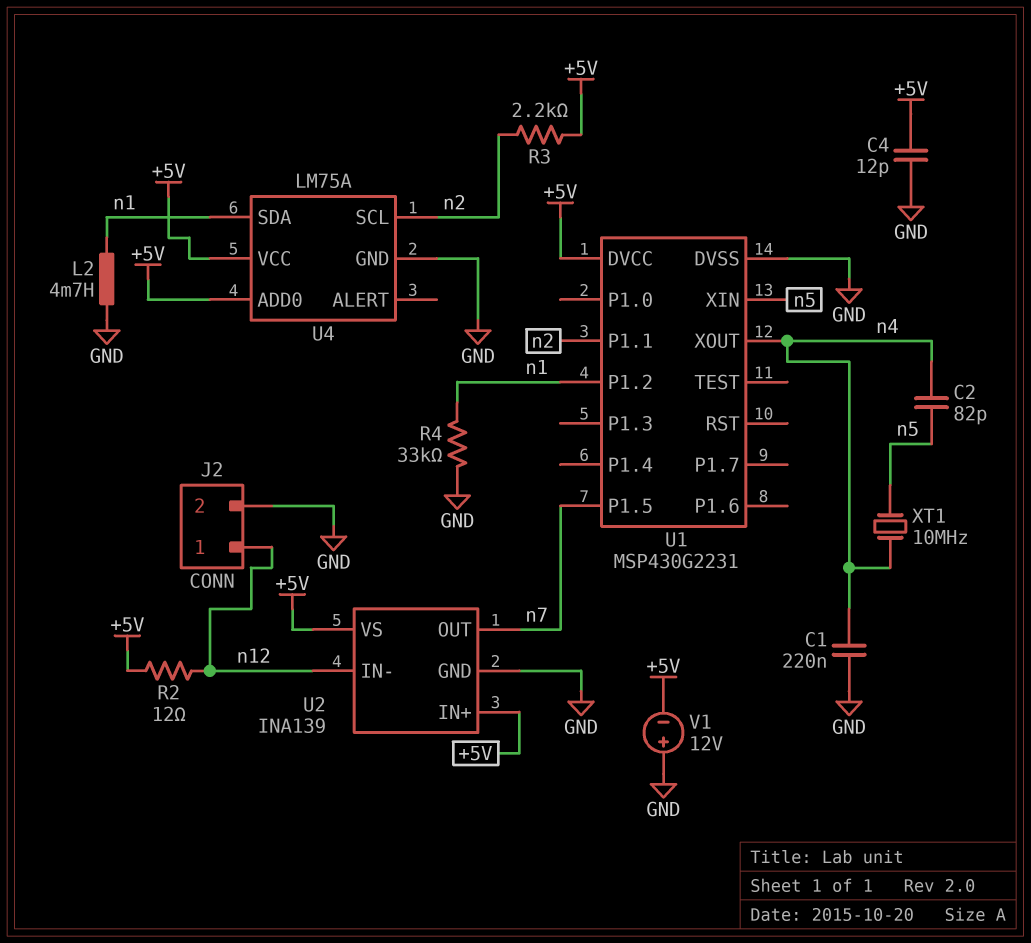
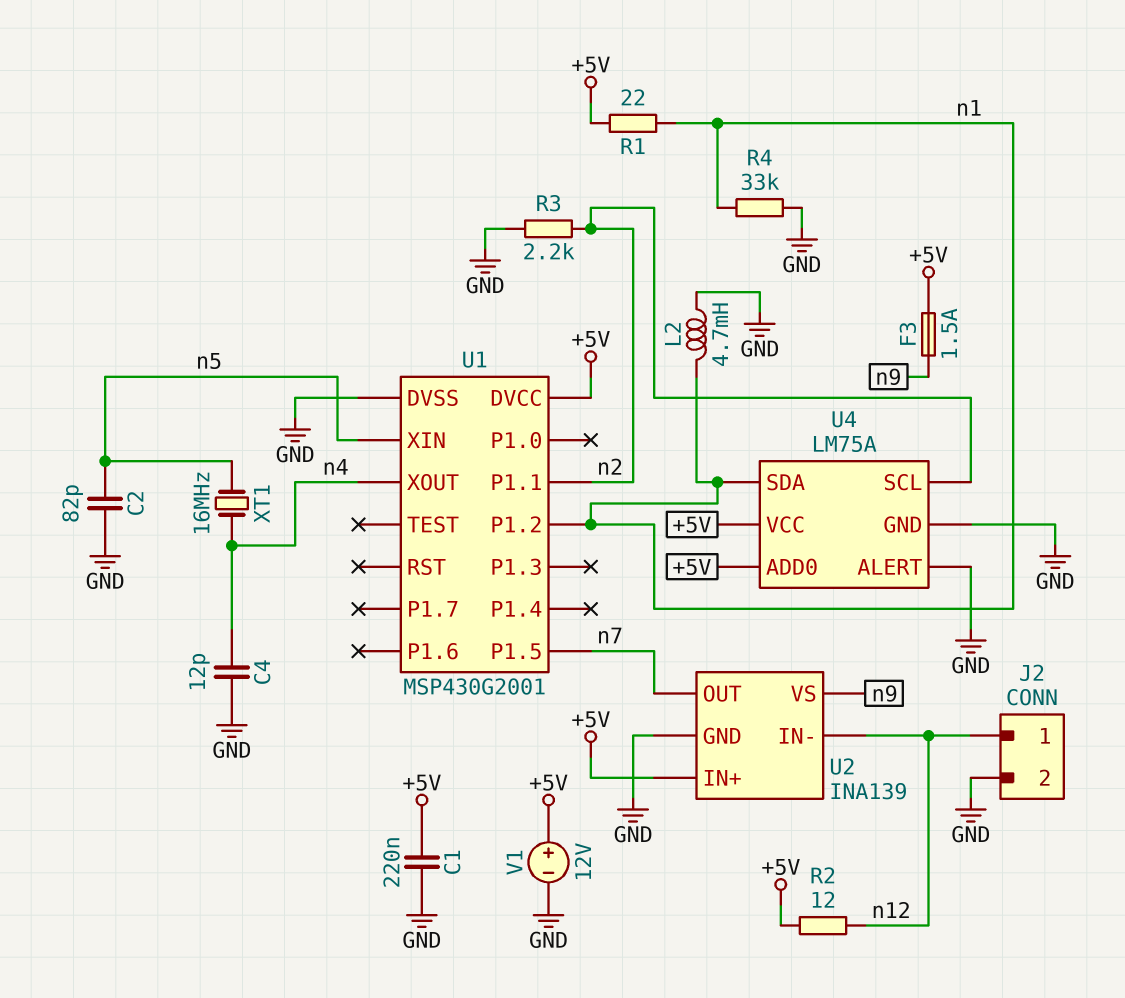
C1: 220nF (GND, n4) -> 220nF (+5V, GND)
C2: 82pF (n4, n5) -> 82pF (GND, n5)
C4: 12pF (+5V, GND) -> 12pF (GND, n4)
F3: none -> 1.5A (+5V, n9)
R1: none -> 22 (+5V, n1)
R3: 2.2k (+5V, n2) -> 2.2k (GND, n2)
U1: MSP430G2231 -> MSP430G2001
U2 pin VS: +5V -> n9
U4 pin ALERT: none -> GND
V1: 12V (plus GND, minus +5V) -> 12V (plus +5V, minus GND)
XT1: 10MHz (n4, n5) -> 16MHz (n4, n5)

